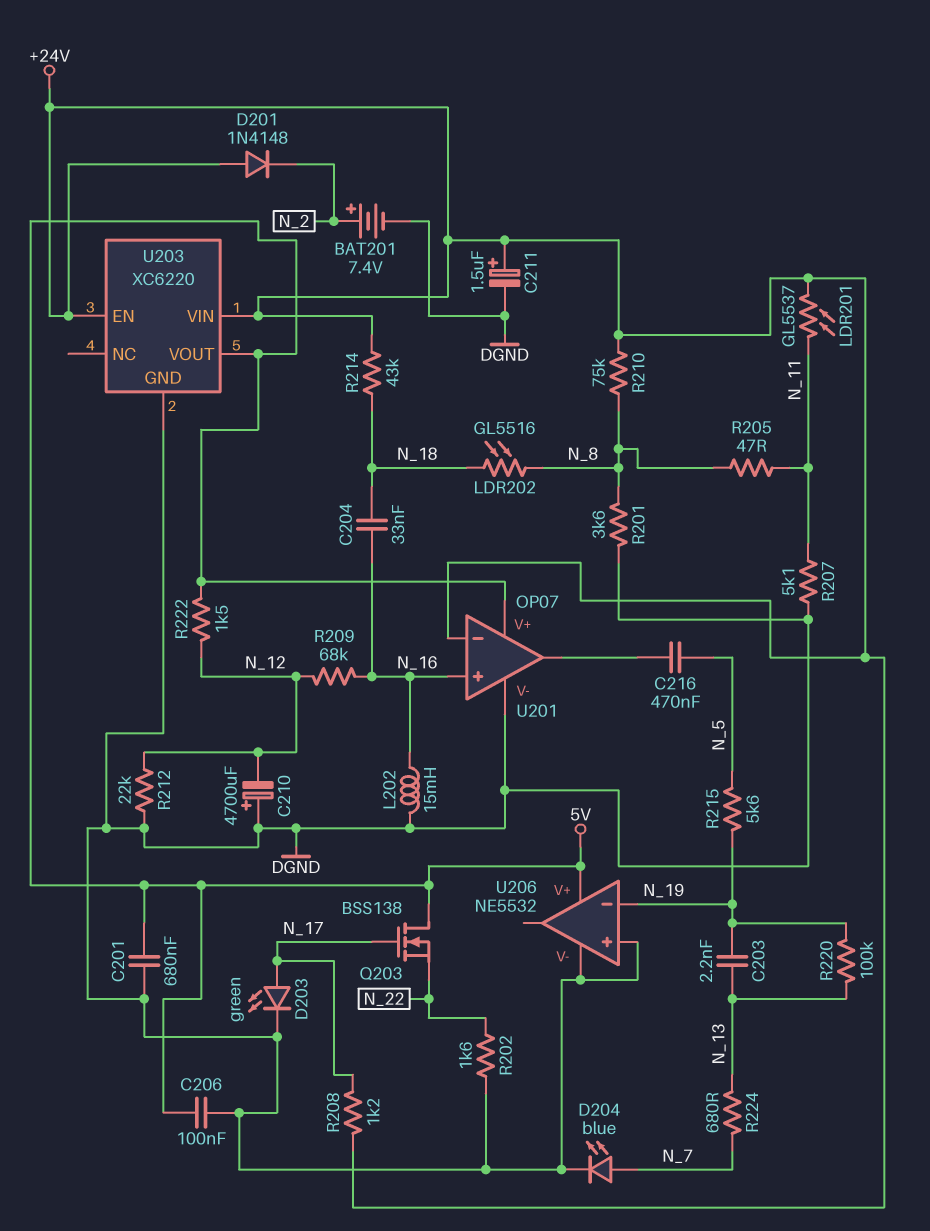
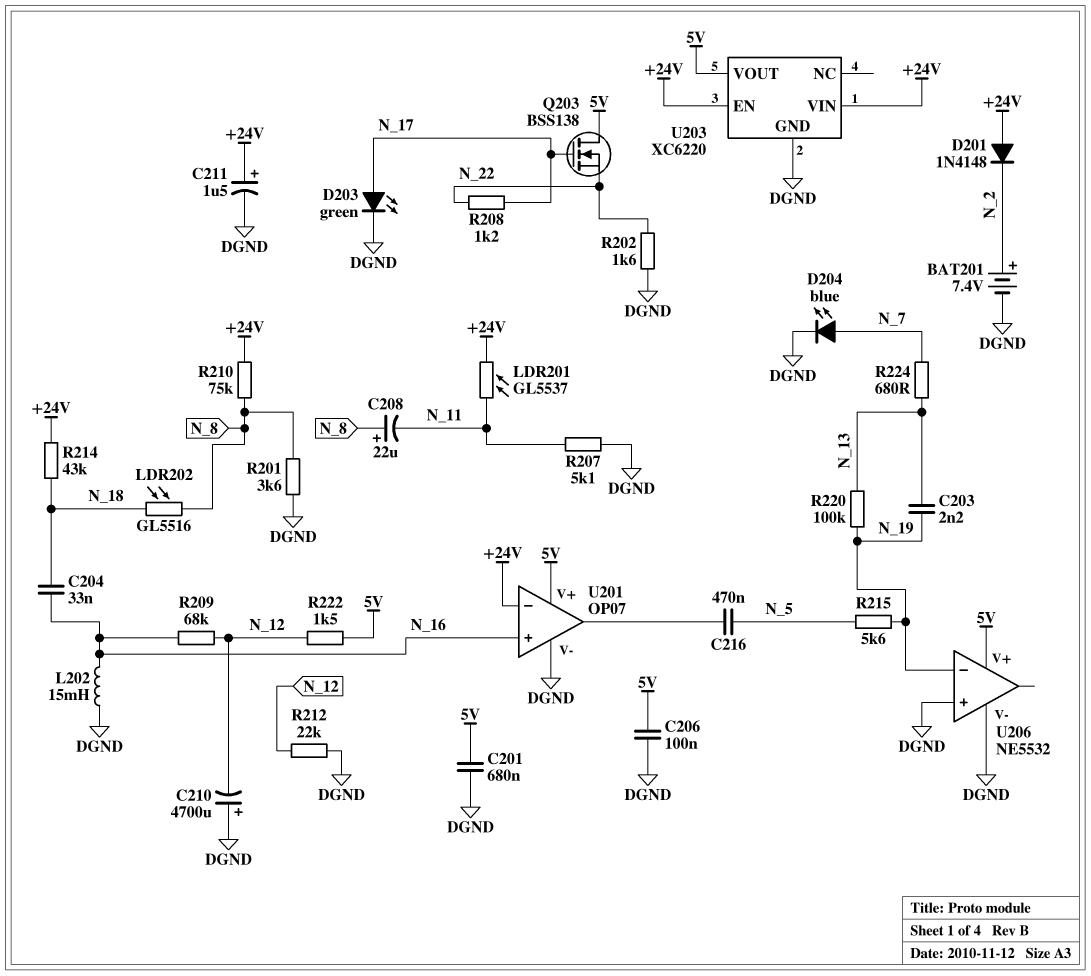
C208: none -> 22uF (plus N_8, minus N_11)
R205: 47 (N_8, N_11) -> none
R208: 1.2k (+24V, N_17) -> 1.2k (N_17, N_22)

